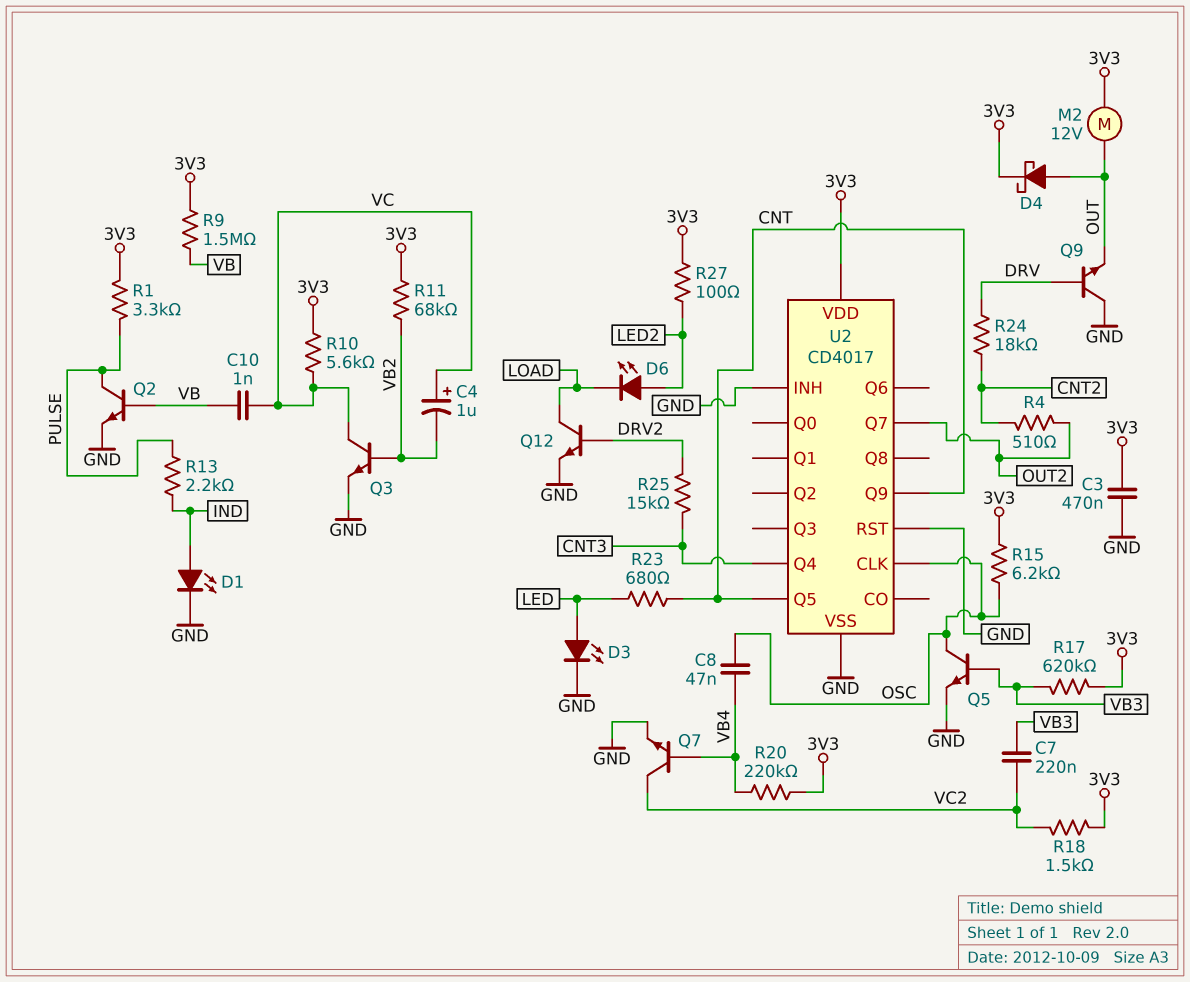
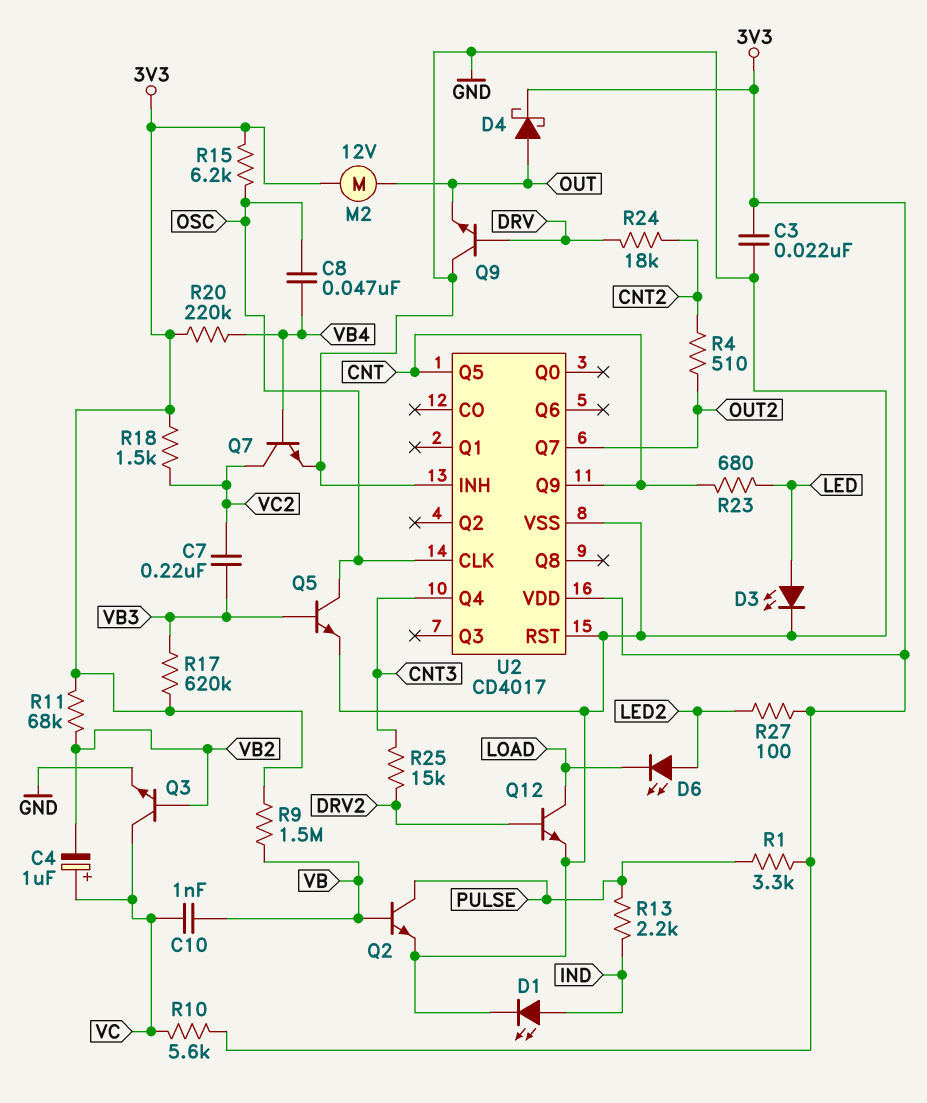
C3: 470nF (3V3, GND) -> 22nF (3V3, GND)

